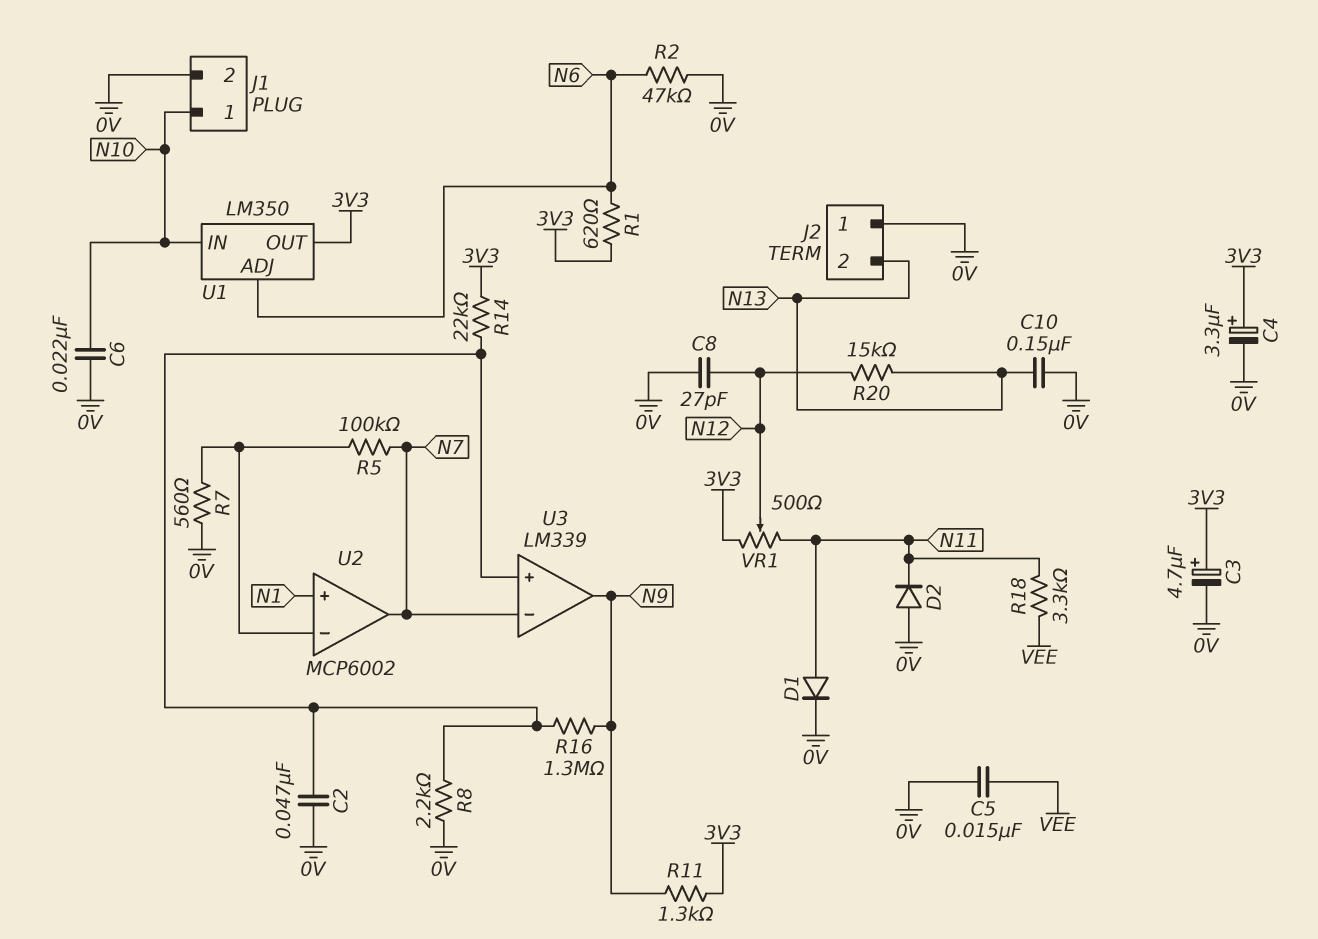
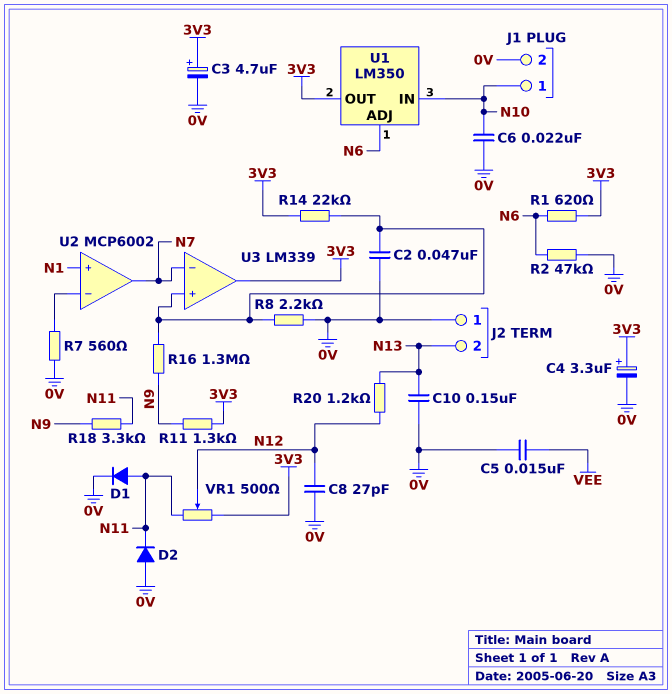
R5: 100k (N7, U2/in-) -> none
R18: 3.3k (N11, VEE) -> 3.3k (N9, N11)
R20: 15k (N12, N13) -> 1.2k (N12, N13)
U3 pin out: N9 -> 3V3

